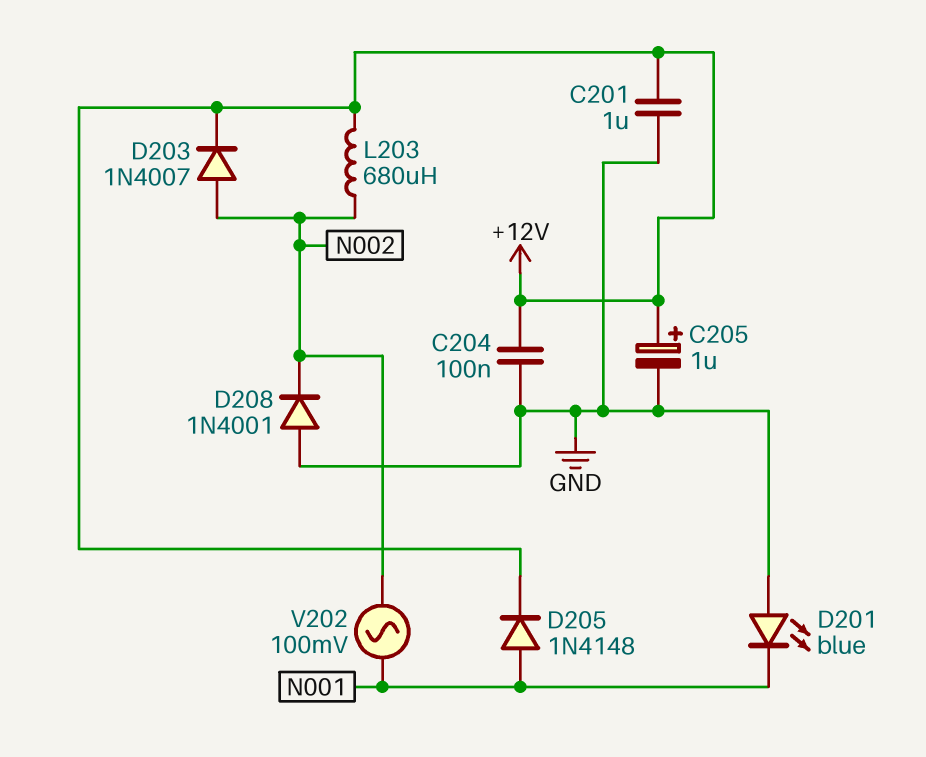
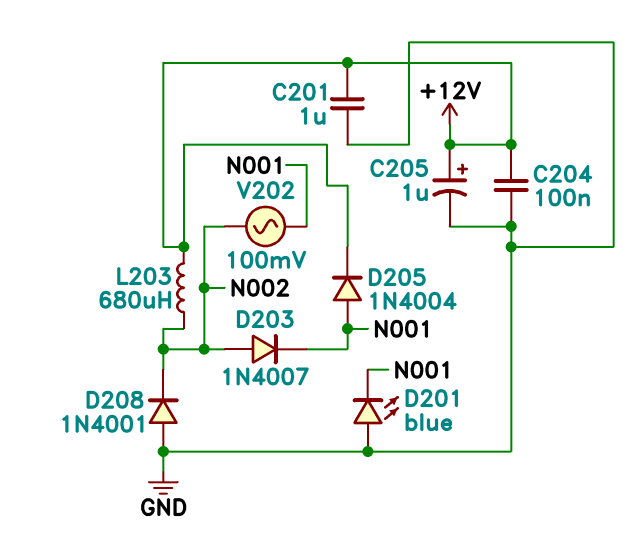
D203: diode 1N4007 (A N002, K +12V) -> diode 1N4007 (A N002, K N001)
D205: diode 1N4148 (A N001, K +12V) -> diode 1N4004 (A N001, K +12V)

